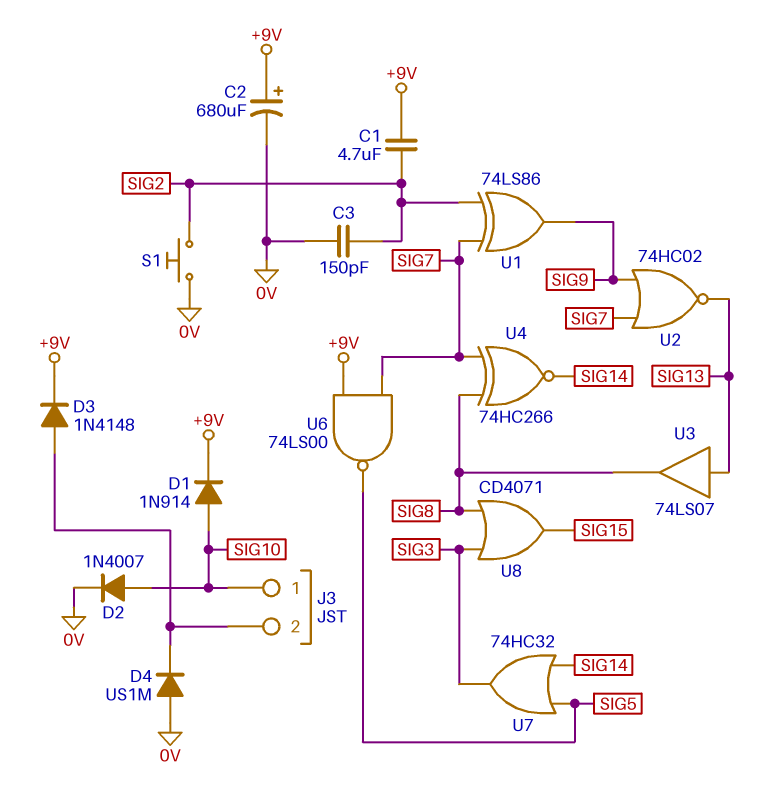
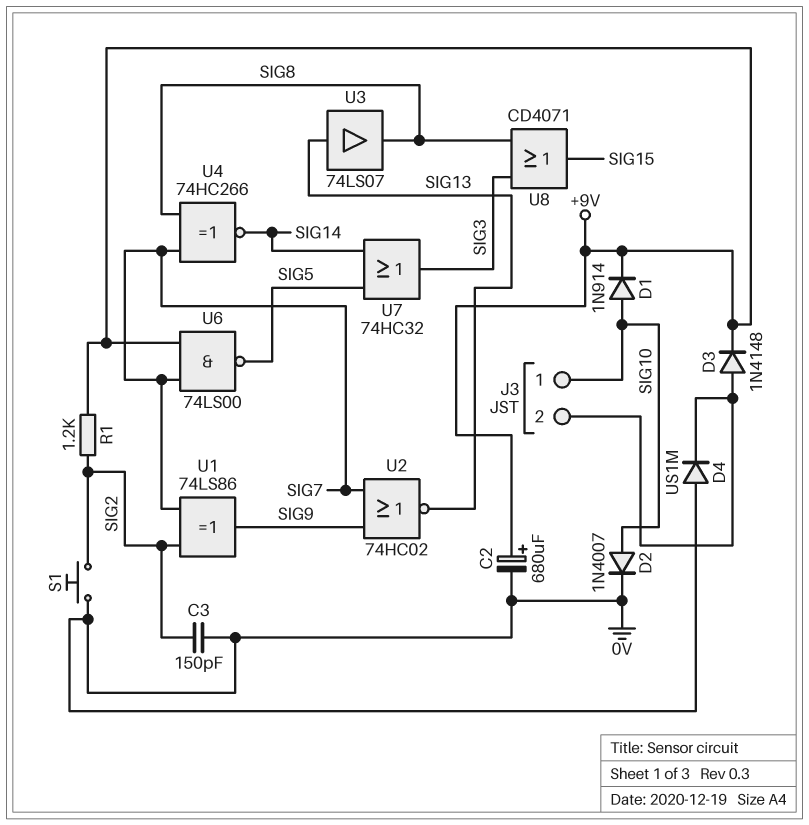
C1: 4.7uF (+9V, SIG2) -> none
R1: none -> 1.2k (+9V, SIG2)

